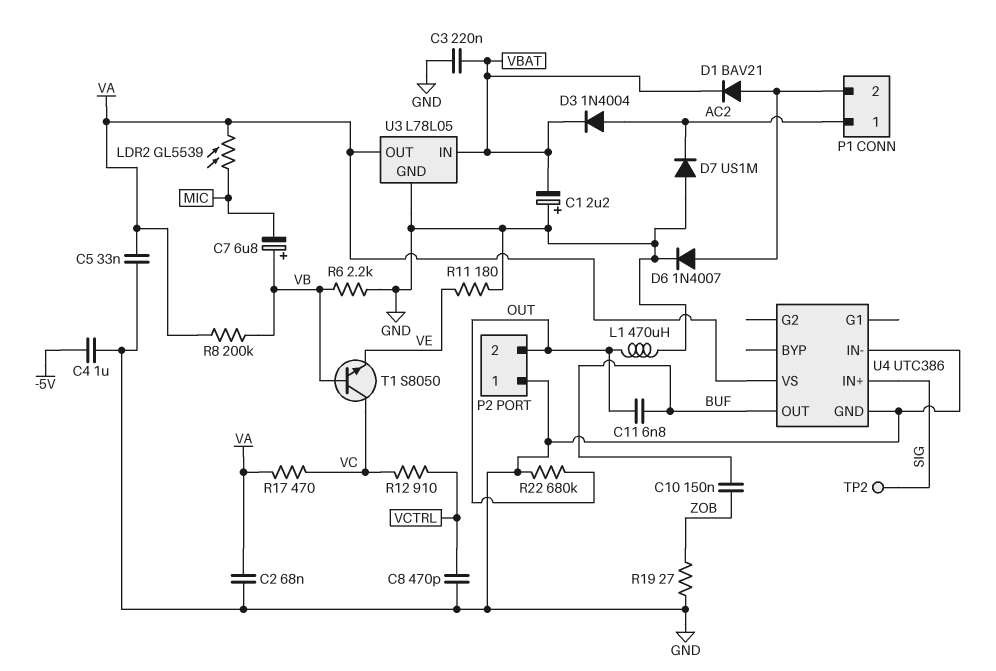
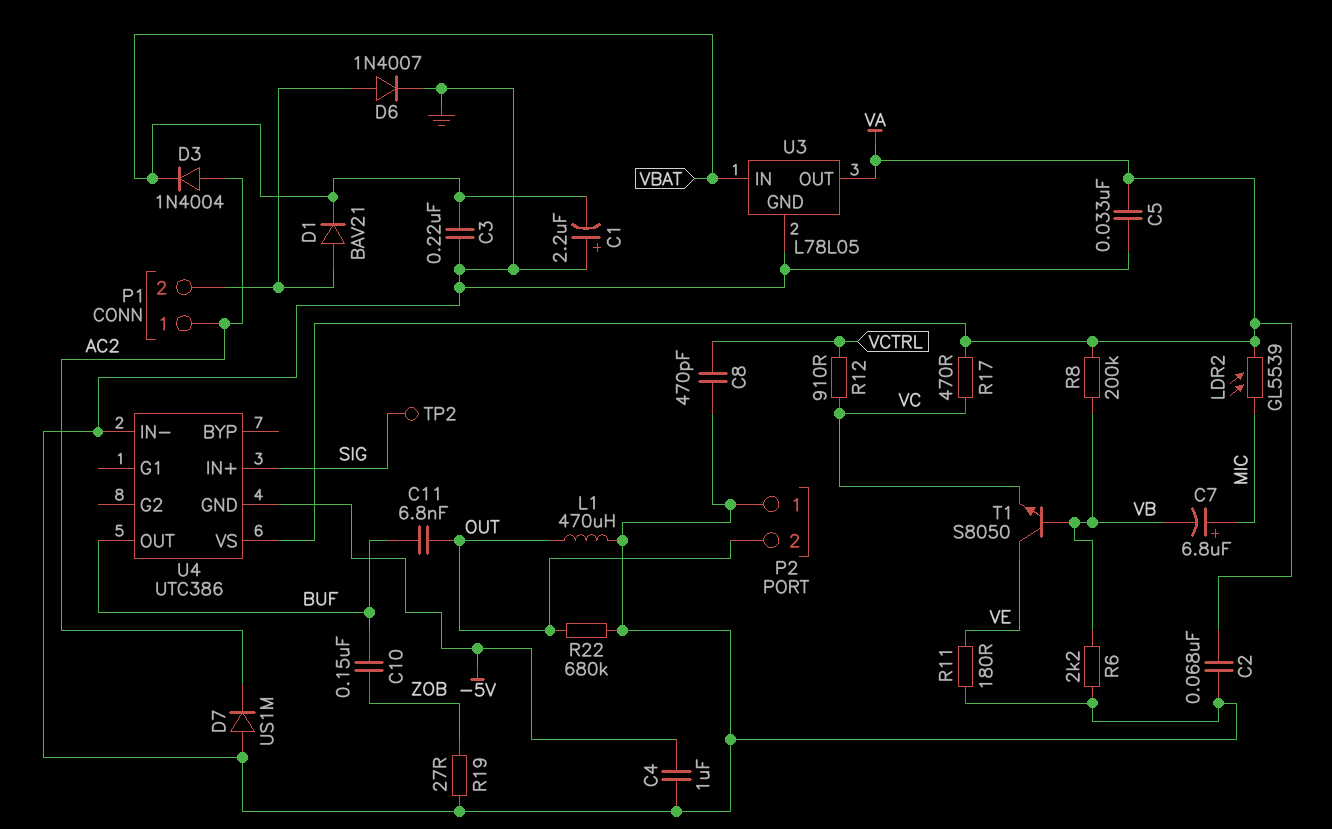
C7: 6.8uF (plus VB, minus MIC) -> 6.8uF (plus MIC, minus VB)
T1: NPN S8050 (B VB, C VC, E VE) -> NPN S8050 (B VB, C VE, E VC)
U4 pin GND: GND -> -5V

